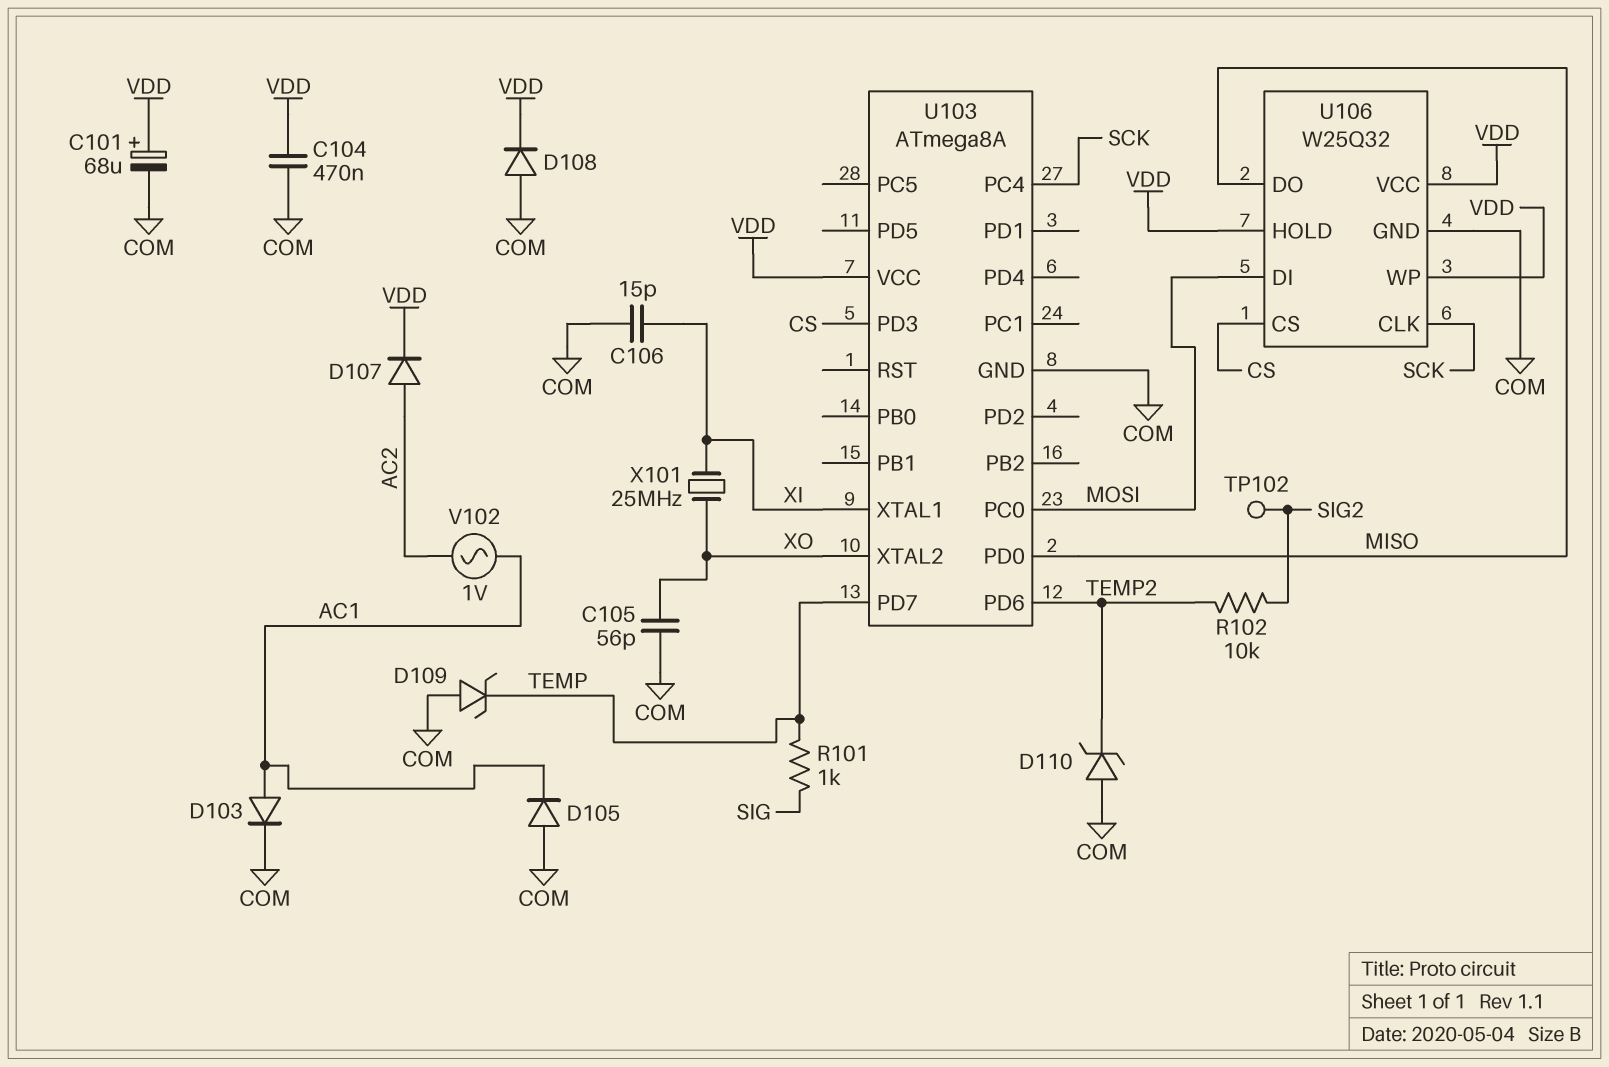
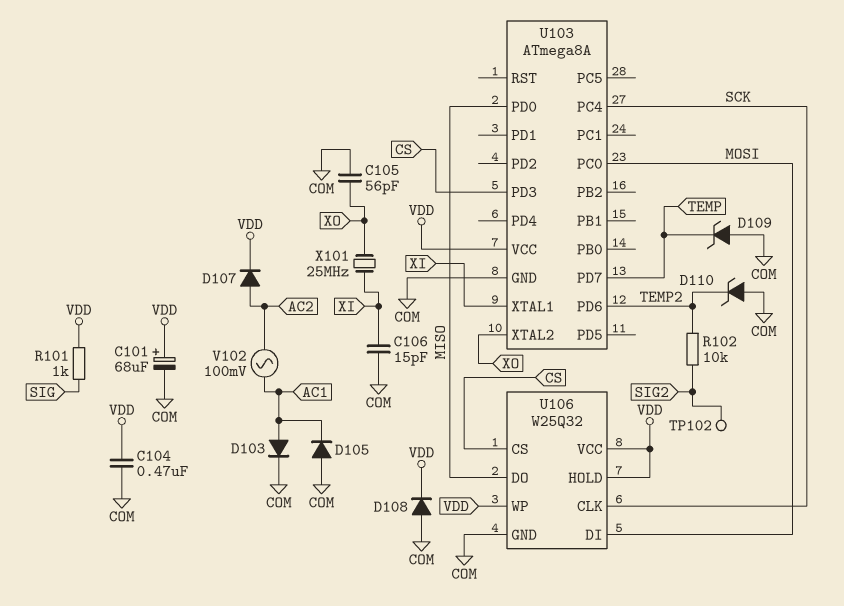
R101: 1k (SIG, TEMP) -> 1k (SIG, VDD)
V102: AC 1V (AC1, AC2) -> AC 100mV (AC1, AC2)

